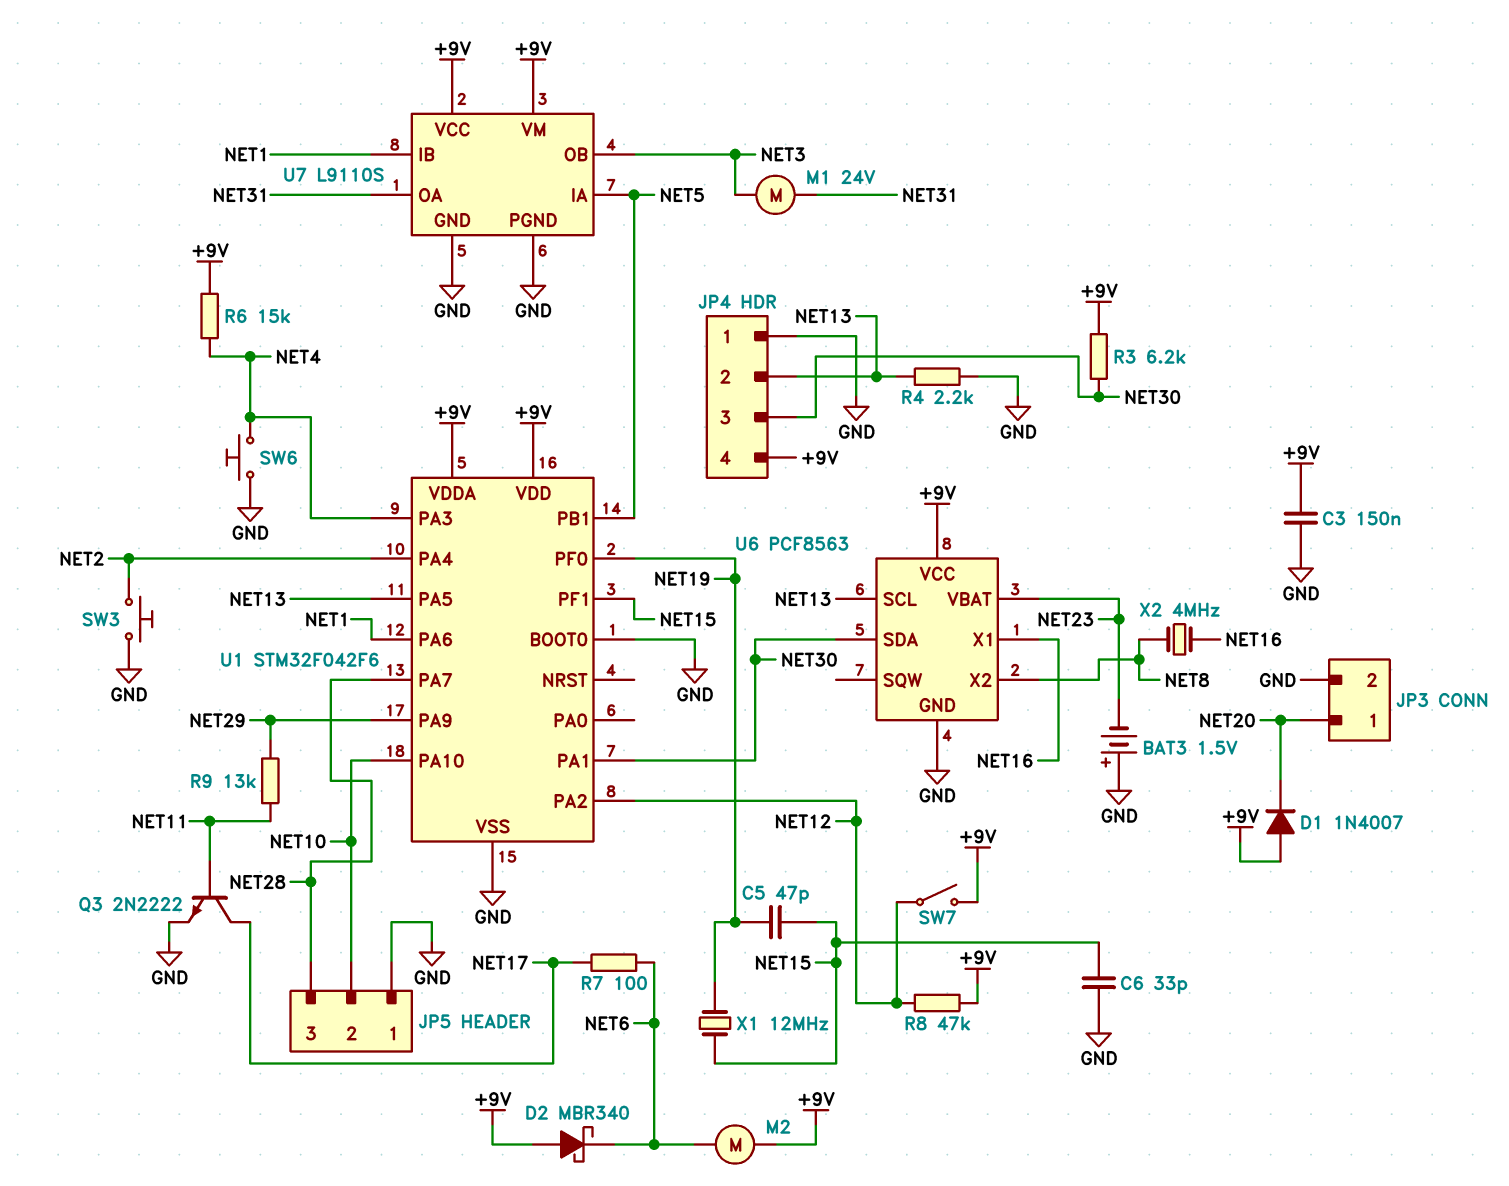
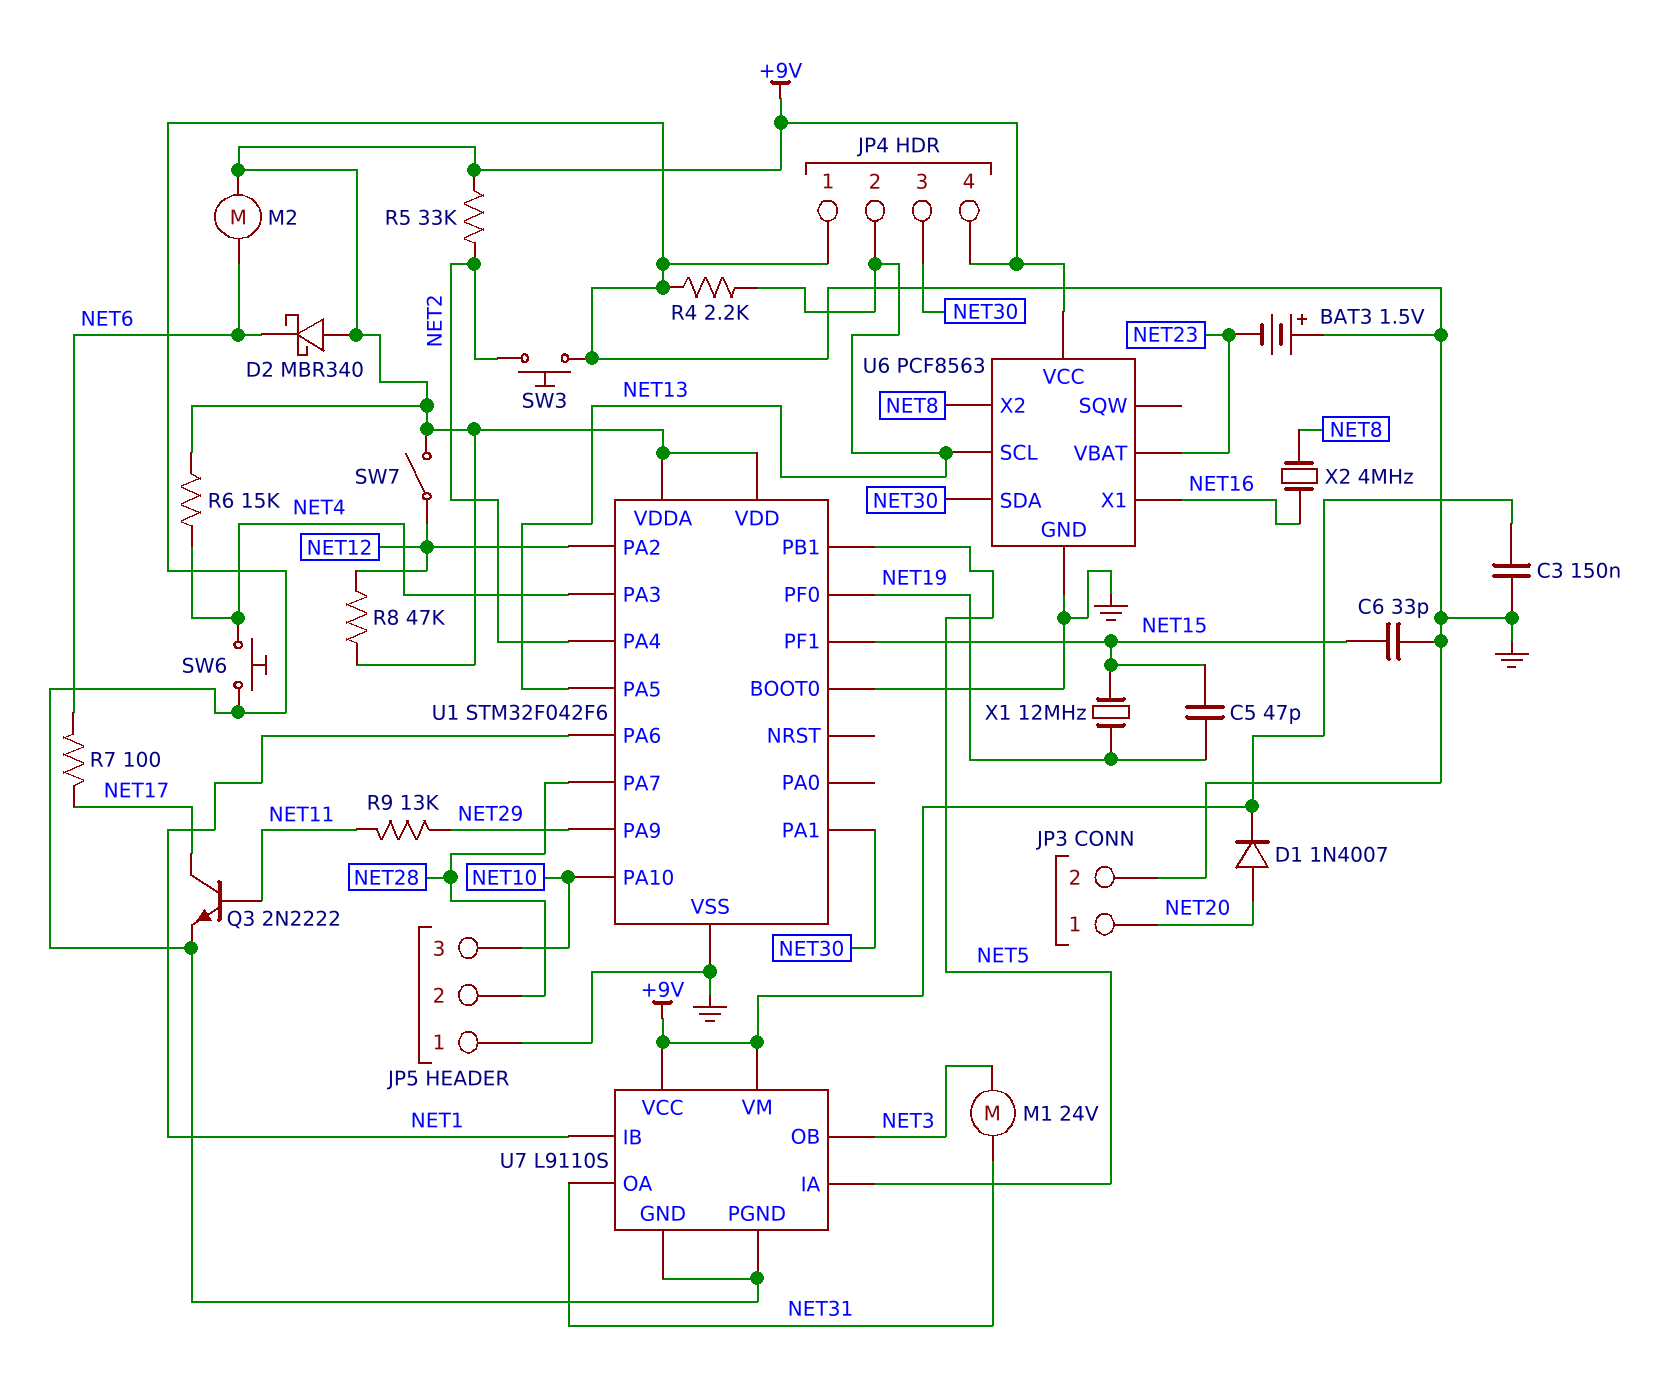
D1: diode 1N4007 (A +9V, K NET20) -> diode 1N4007 (A NET20, K +9V)
JP5 pin 2: NET10 -> NET28
JP5 pin 3: NET28 -> NET10
R3: 6.2k (+9V, NET30) -> none
R5: none -> 33k (+9V, NET2)

